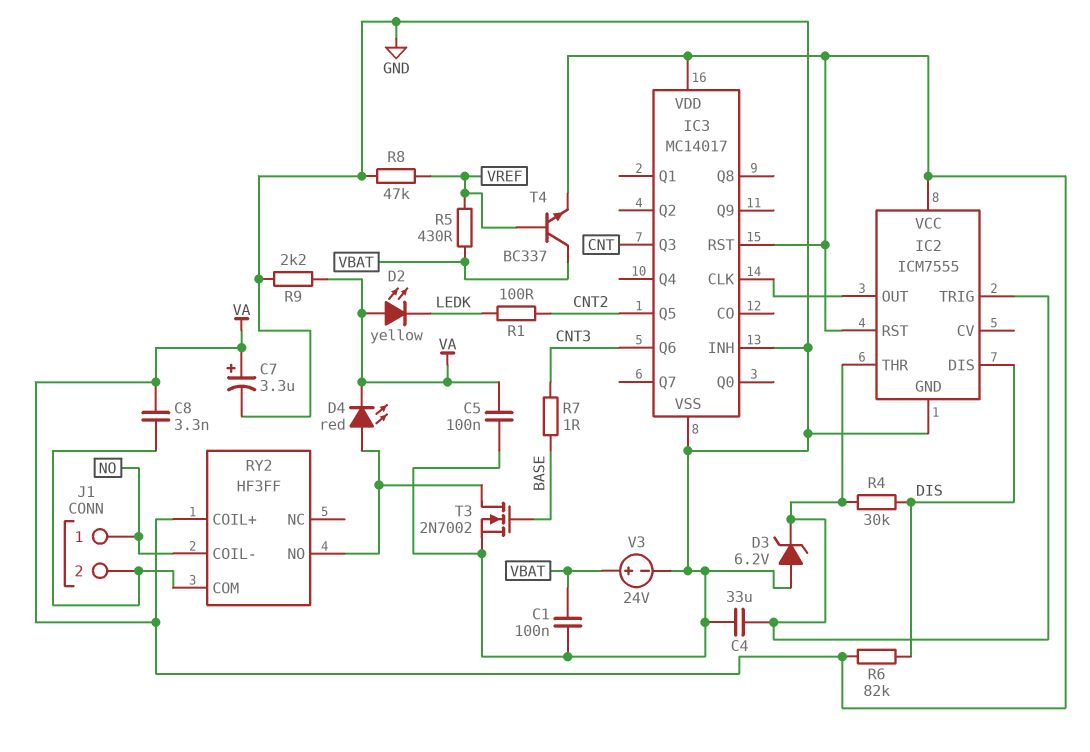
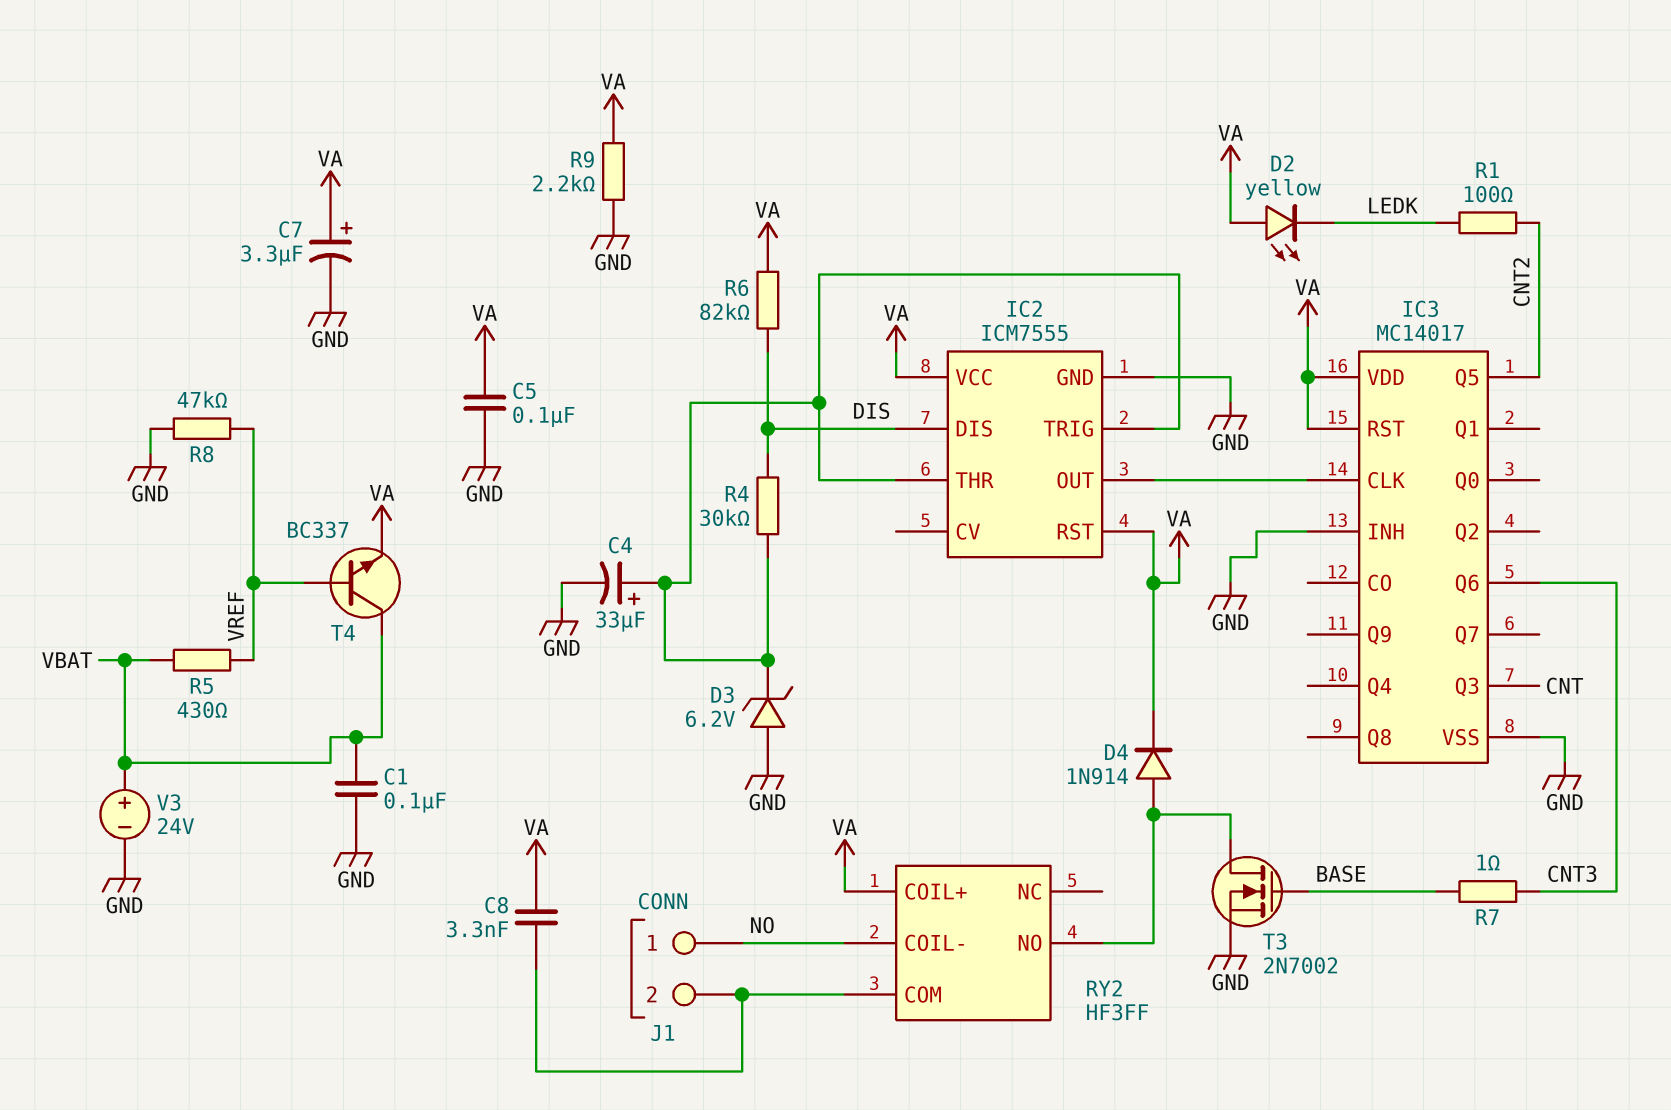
C4: 33uF (GND, IC2/THR) -> 33uF (plus IC2/THR, minus GND)
D4: LED red (A RY2/NO, K VA) -> diode 1N914 (A RY2/NO, K VA)

